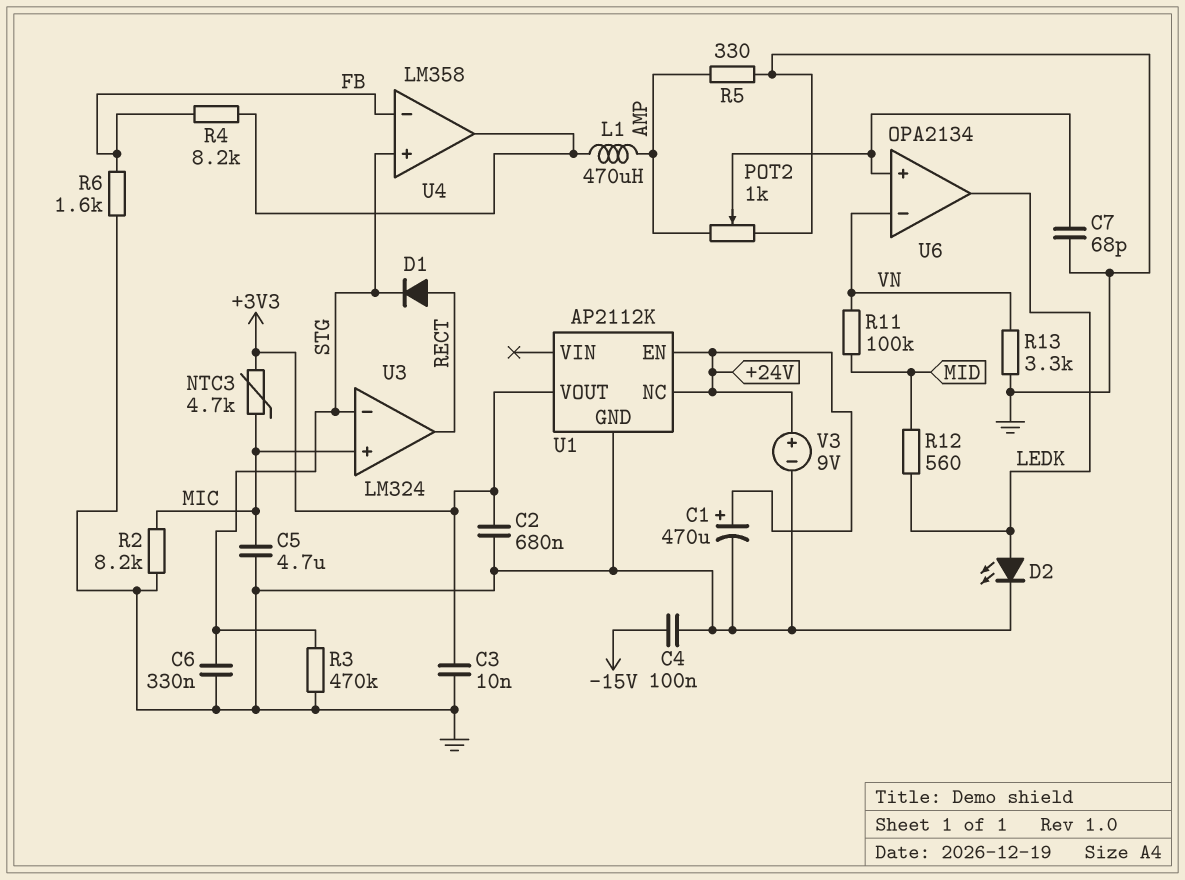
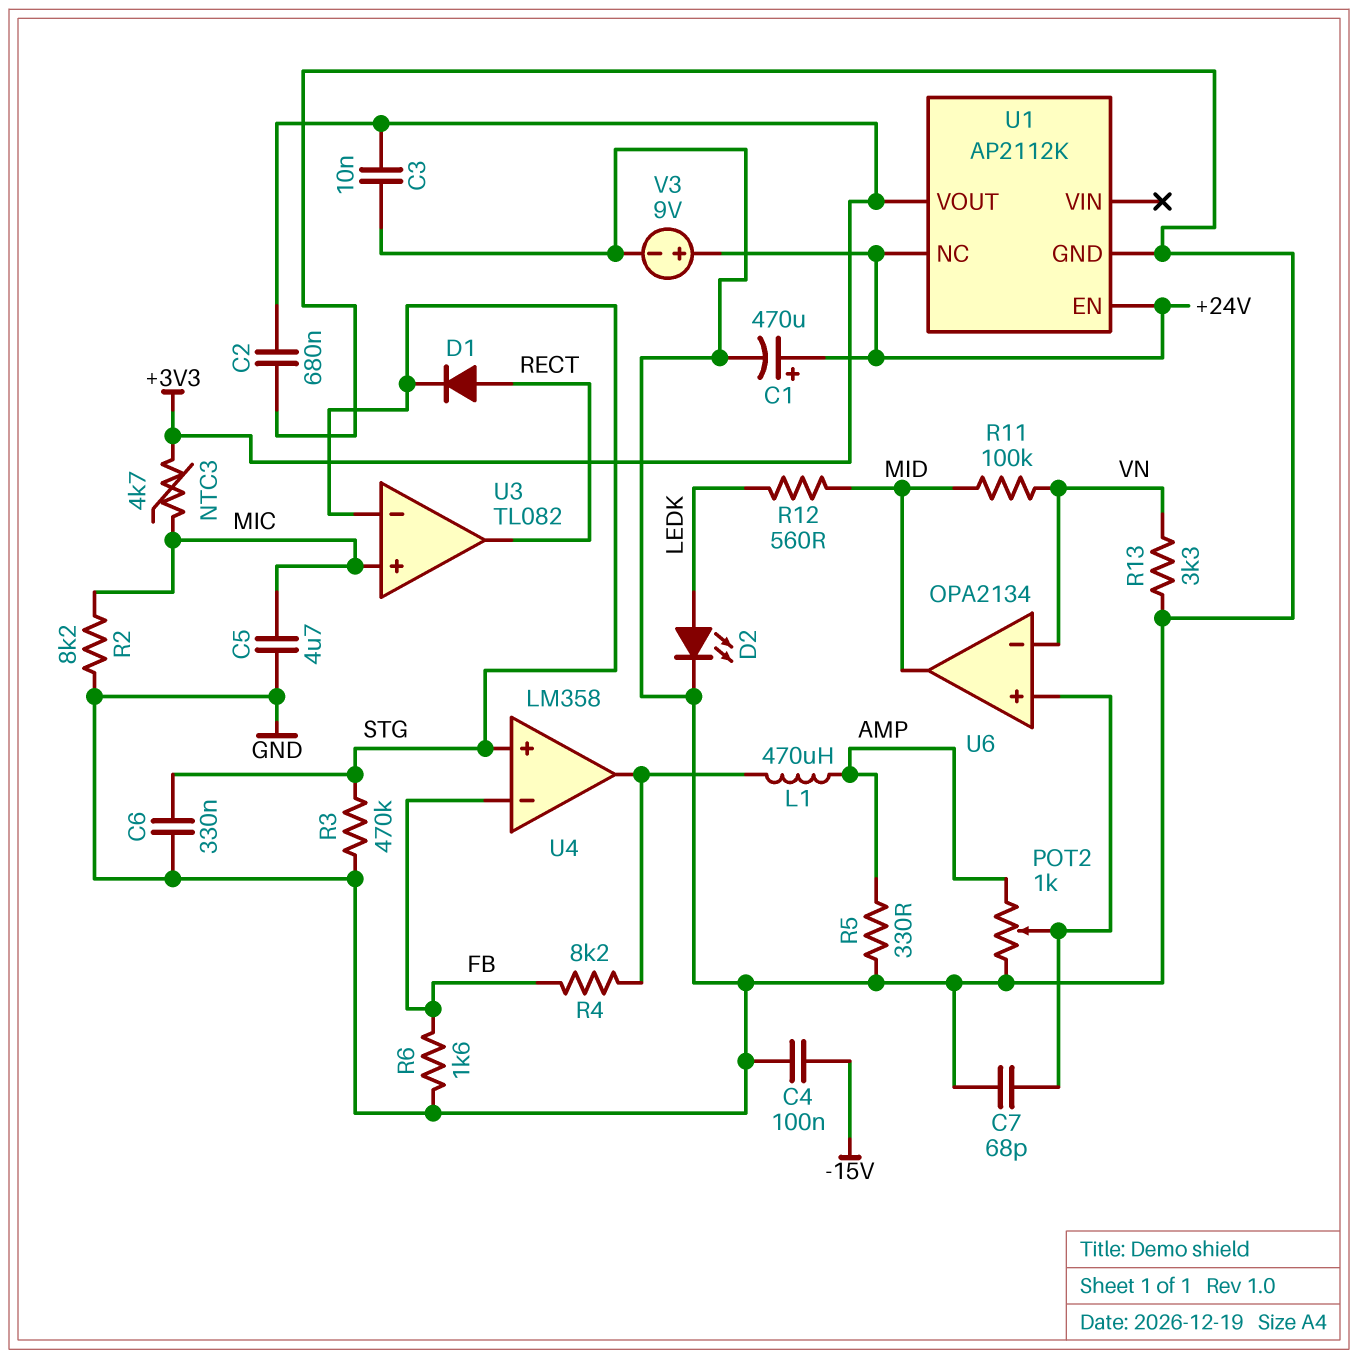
U3: LM324 -> TL082
U6 pin out: LEDK -> MID

